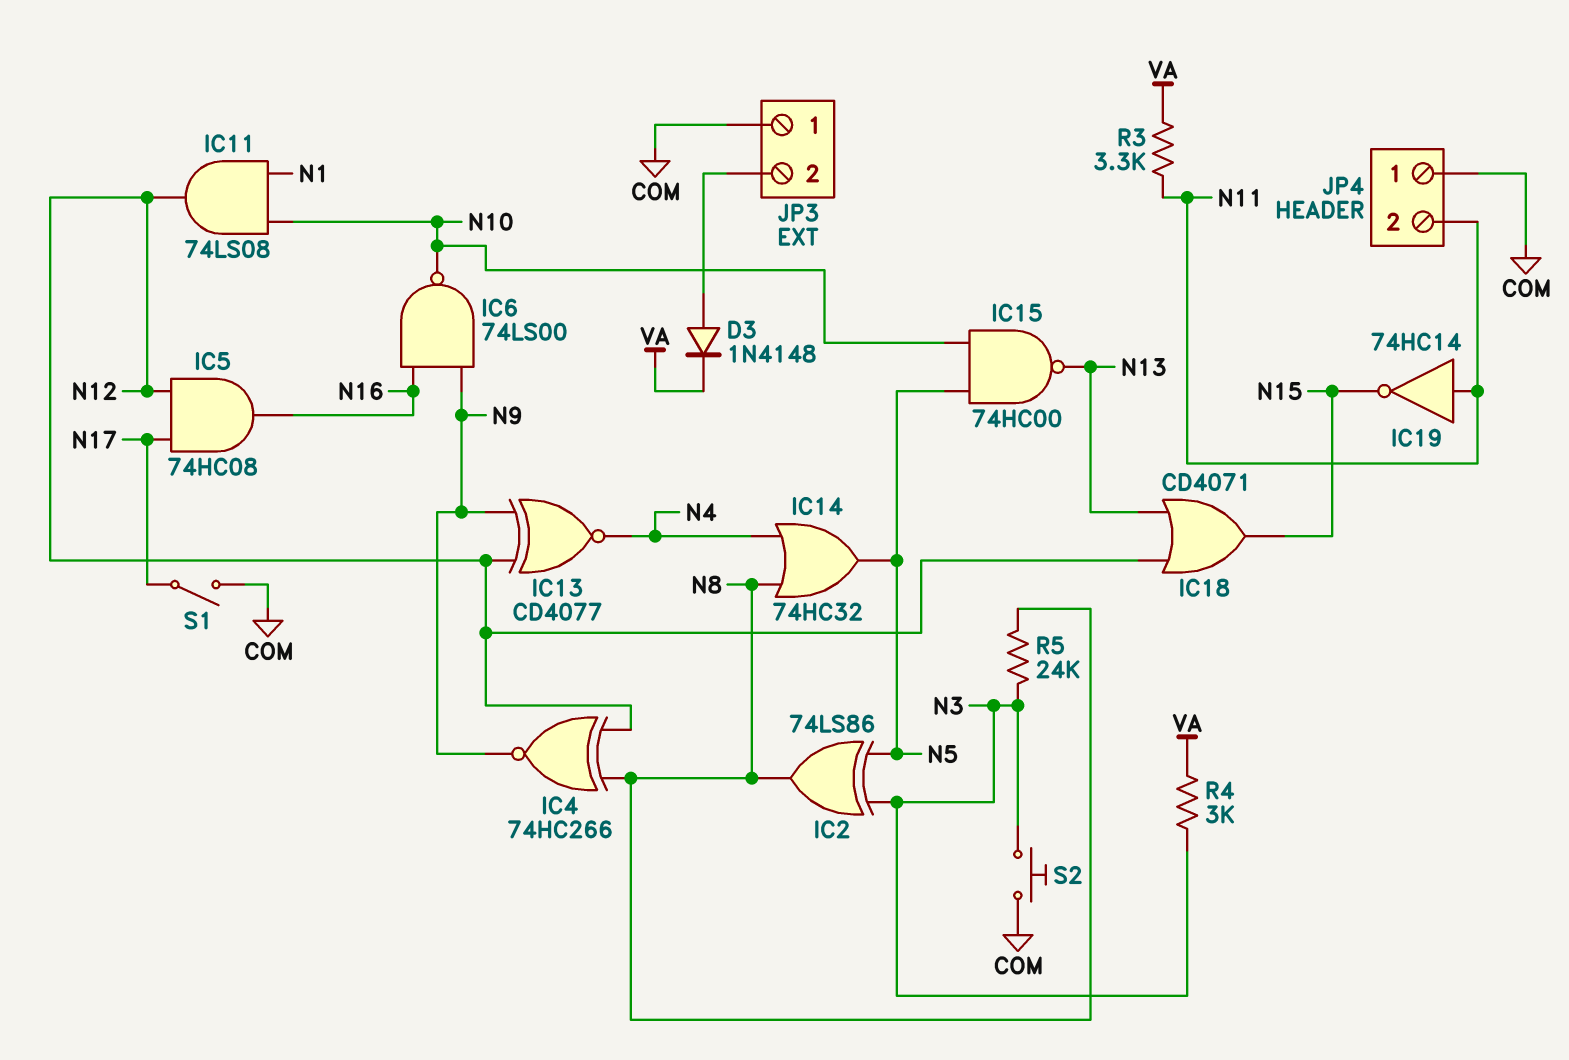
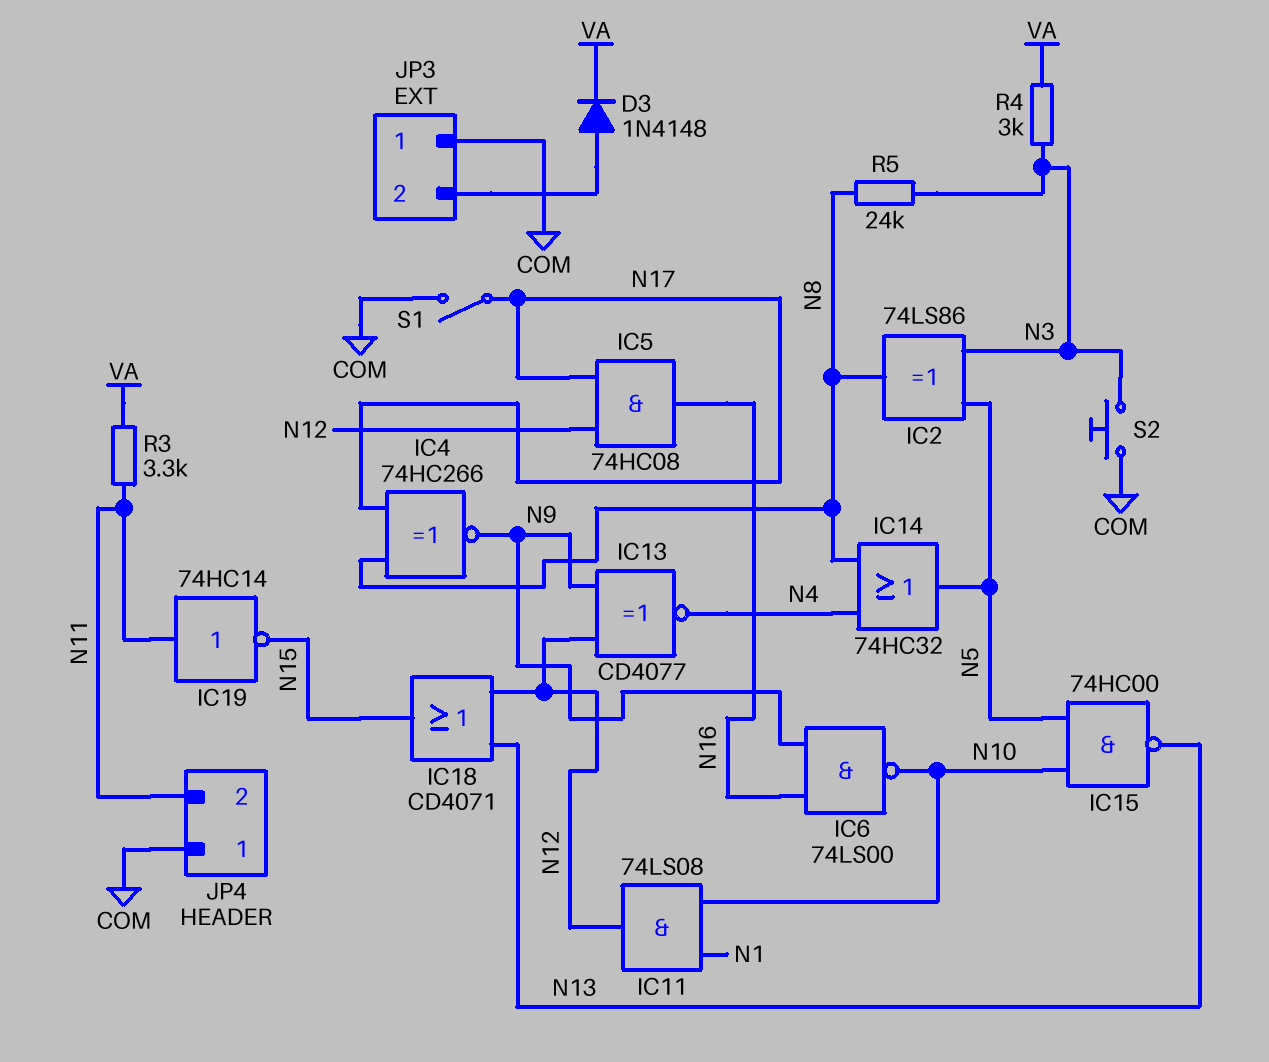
IC4: XNOR 74HC266 (in N8, in N12, out N9) -> XNOR 74HC266 (in N8, in N17, out N9)

